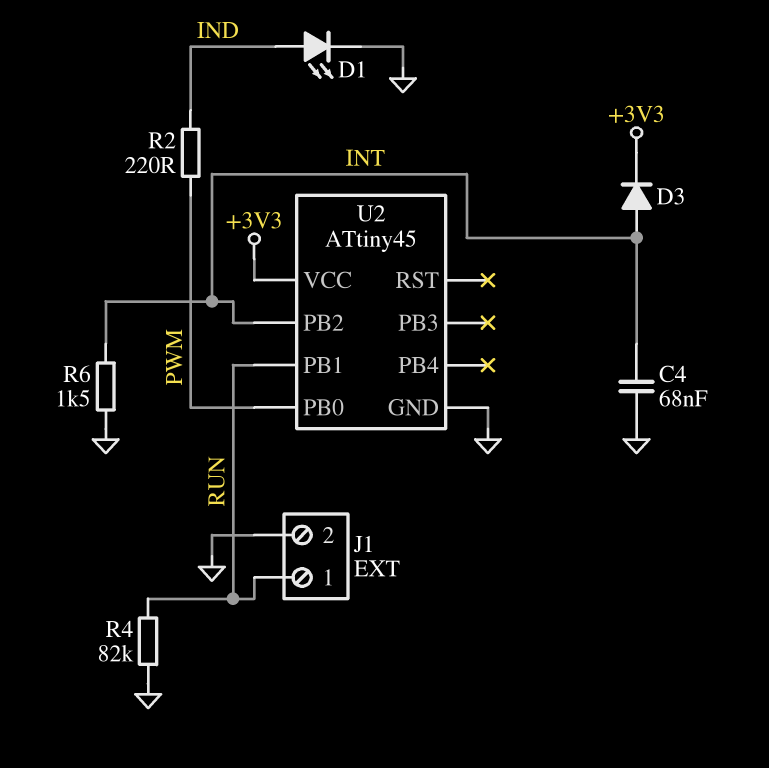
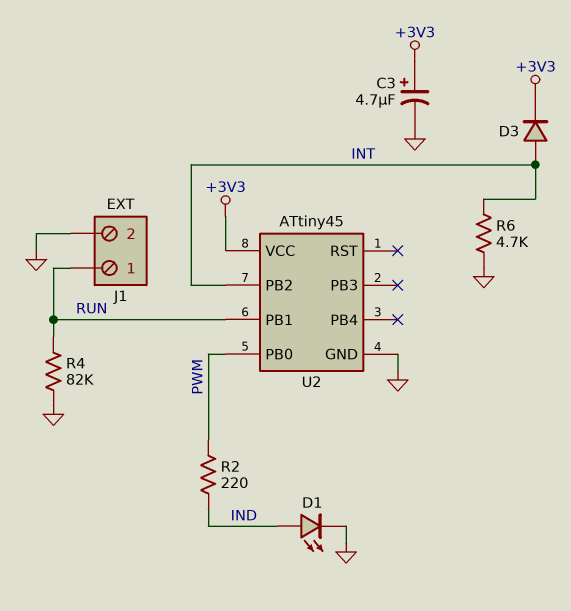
C3: none -> 4.7uF (plus +3V3, minus GND)
C4: 68nF (GND, INT) -> none
R6: 1.5k (GND, INT) -> 4.7k (GND, INT)

